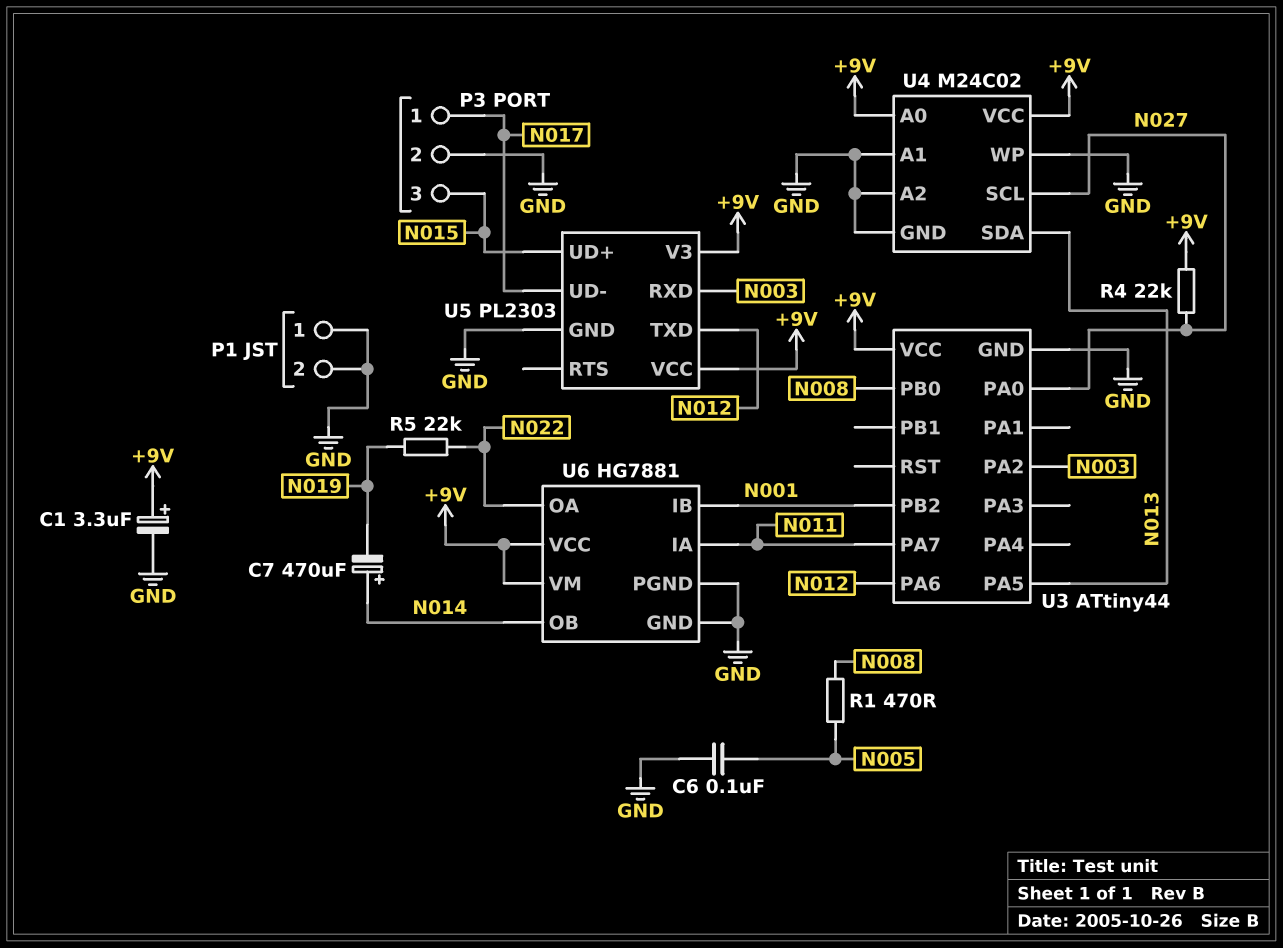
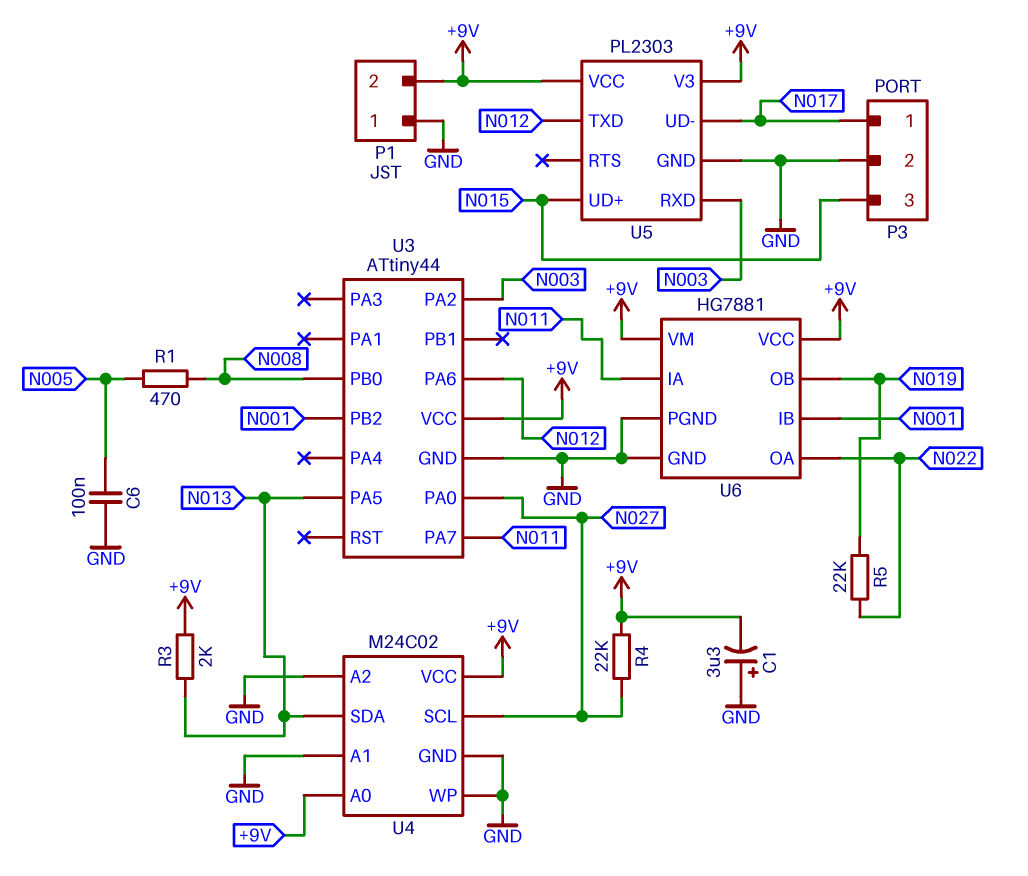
C1: 3.3uF (plus +9V, minus GND) -> 3.3uF (plus GND, minus +9V)
C7: 470uF (plus N014, minus N019) -> none
P1 pin 2: GND -> +9V
R3: none -> 2k (+9V, N013)
U6 pin OB: N014 -> N019

